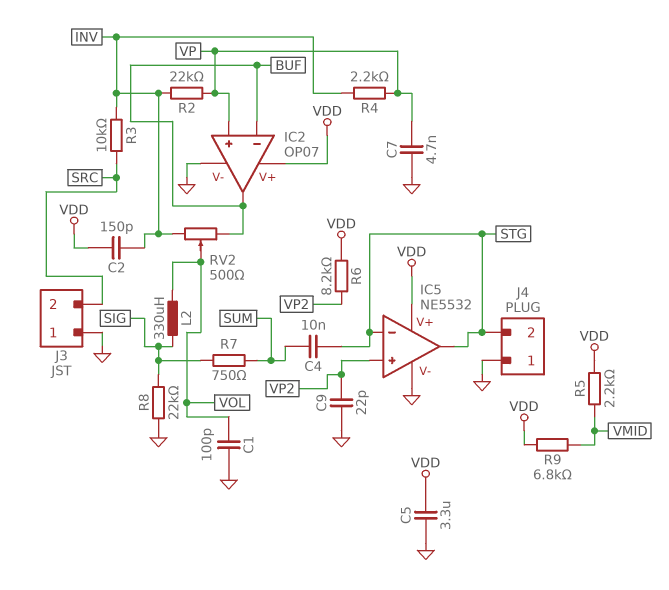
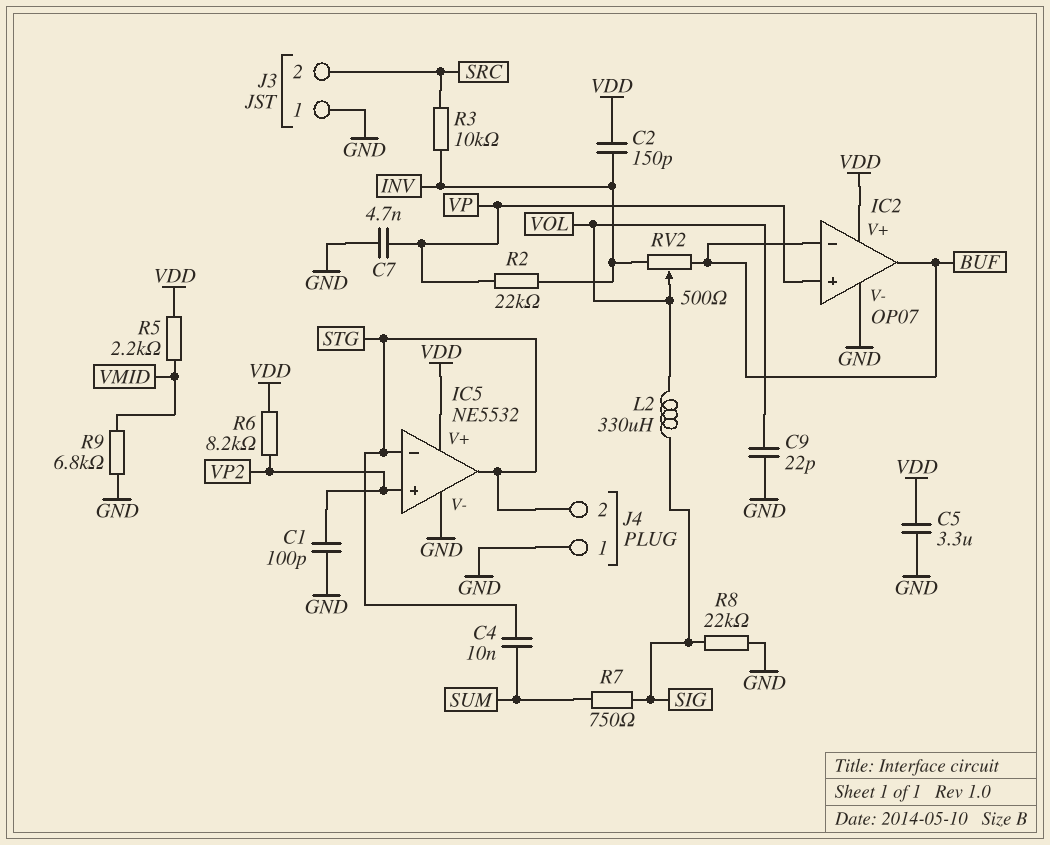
C1: 100pF (GND, VOL) -> 100pF (GND, VP2)
C9: 22pF (GND, VP2) -> 22pF (GND, VOL)
R4: 2.2k (INV, VP) -> none
R9: 6.8k (VDD, VMID) -> 6.8k (GND, VMID)

